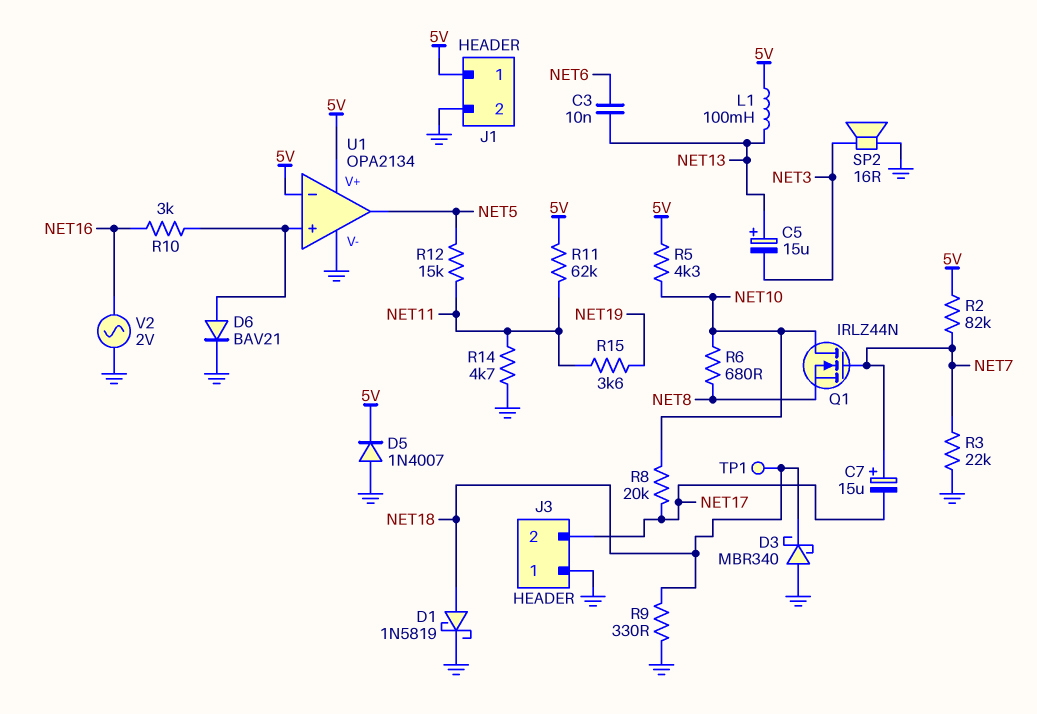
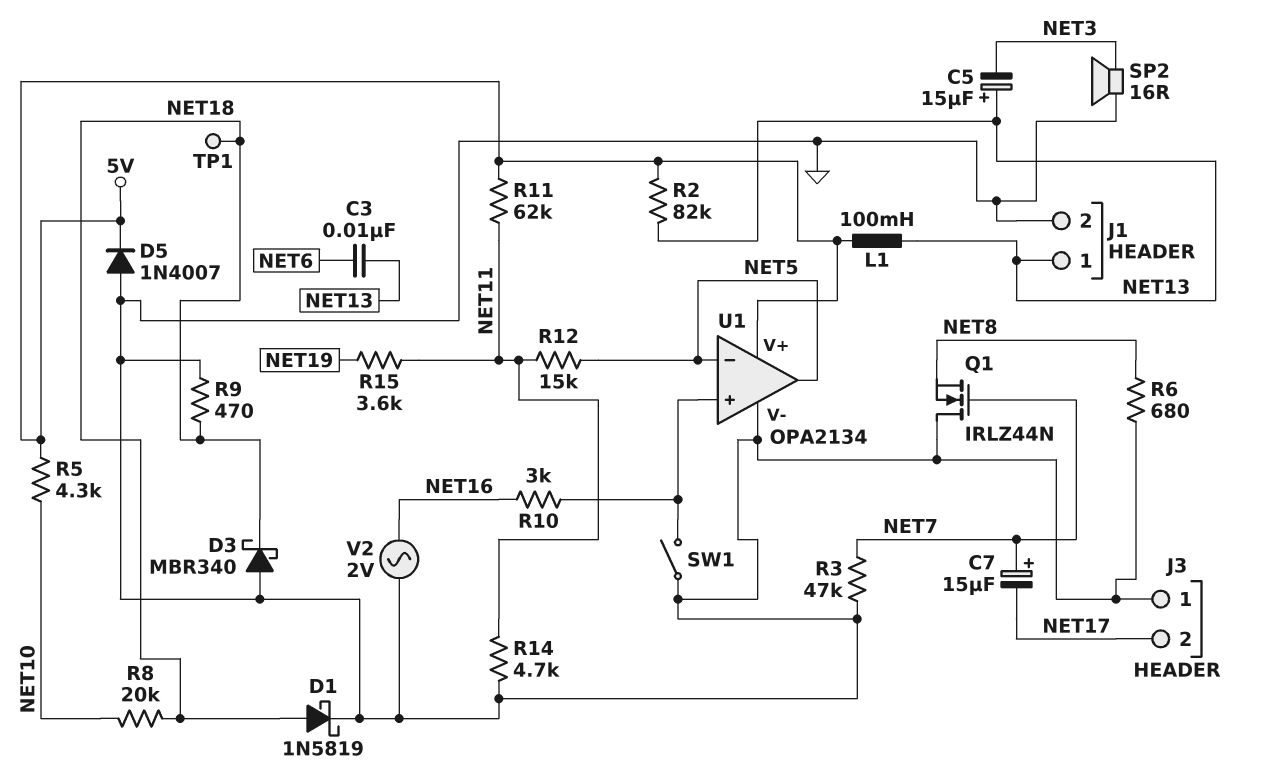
D6: diode BAV21 (A U1/in+, K GND) -> none
J1 pin 1: 5V -> NET13
Q1: NMOS IRLZ44N (G NET7, D NET10, S NET8) -> NMOS IRLZ44N (G NET7, D GND, S NET8)
R2: 82k (5V, NET7) -> 82k (5V, NET13)
R3: 22k (GND, NET7) -> 47k (GND, NET7)
R6: 680 (NET8, NET10) -> 680 (GND, NET8)
R8: 20k (NET10, NET17) -> 20k (NET10, NET18)
R9: 330 (GND, NET18) -> 470 (GND, NET18)
SW1: none -> switch (GND, U1/in+)
U1 pin in-: 5V -> NET5

